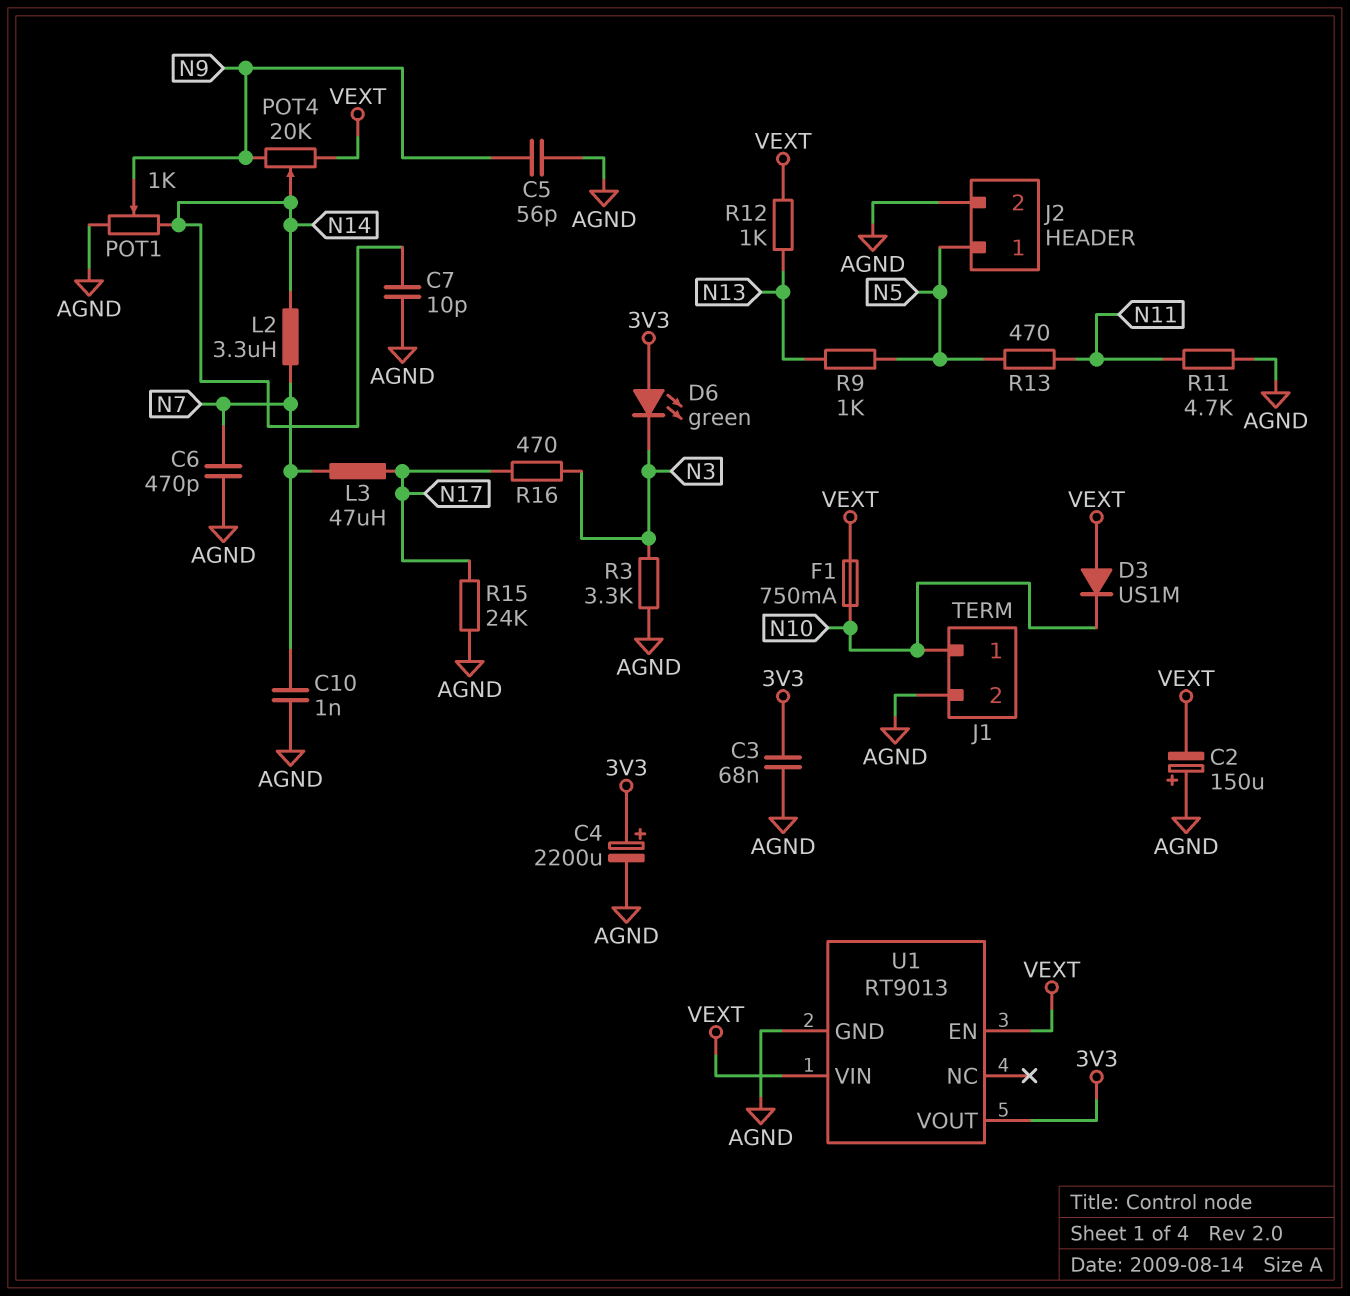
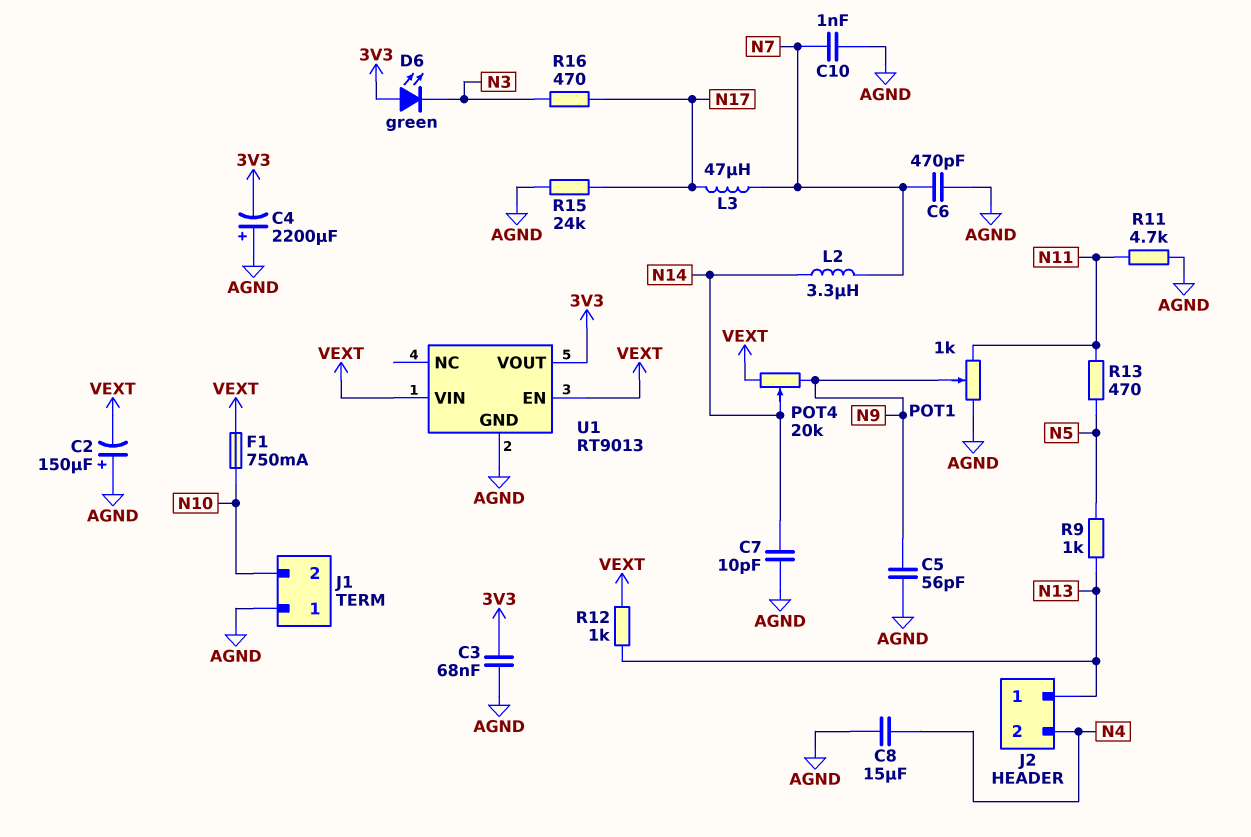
C4: 2200uF (plus 3V3, minus AGND) -> 2200uF (plus AGND, minus 3V3)
C8: none -> 15uF (AGND, N4)
D3: diode US1M (A VEXT, K N10) -> none
J1 pin 1: N10 -> AGND
J1 pin 2: AGND -> N10
J2 pin 1: N5 -> N13
J2 pin 2: AGND -> N4
POT1: 1k (AGND, N14, wiper N9) -> 1k (AGND, N11, wiper N9)
R3: 3.3k (AGND, N3) -> none

